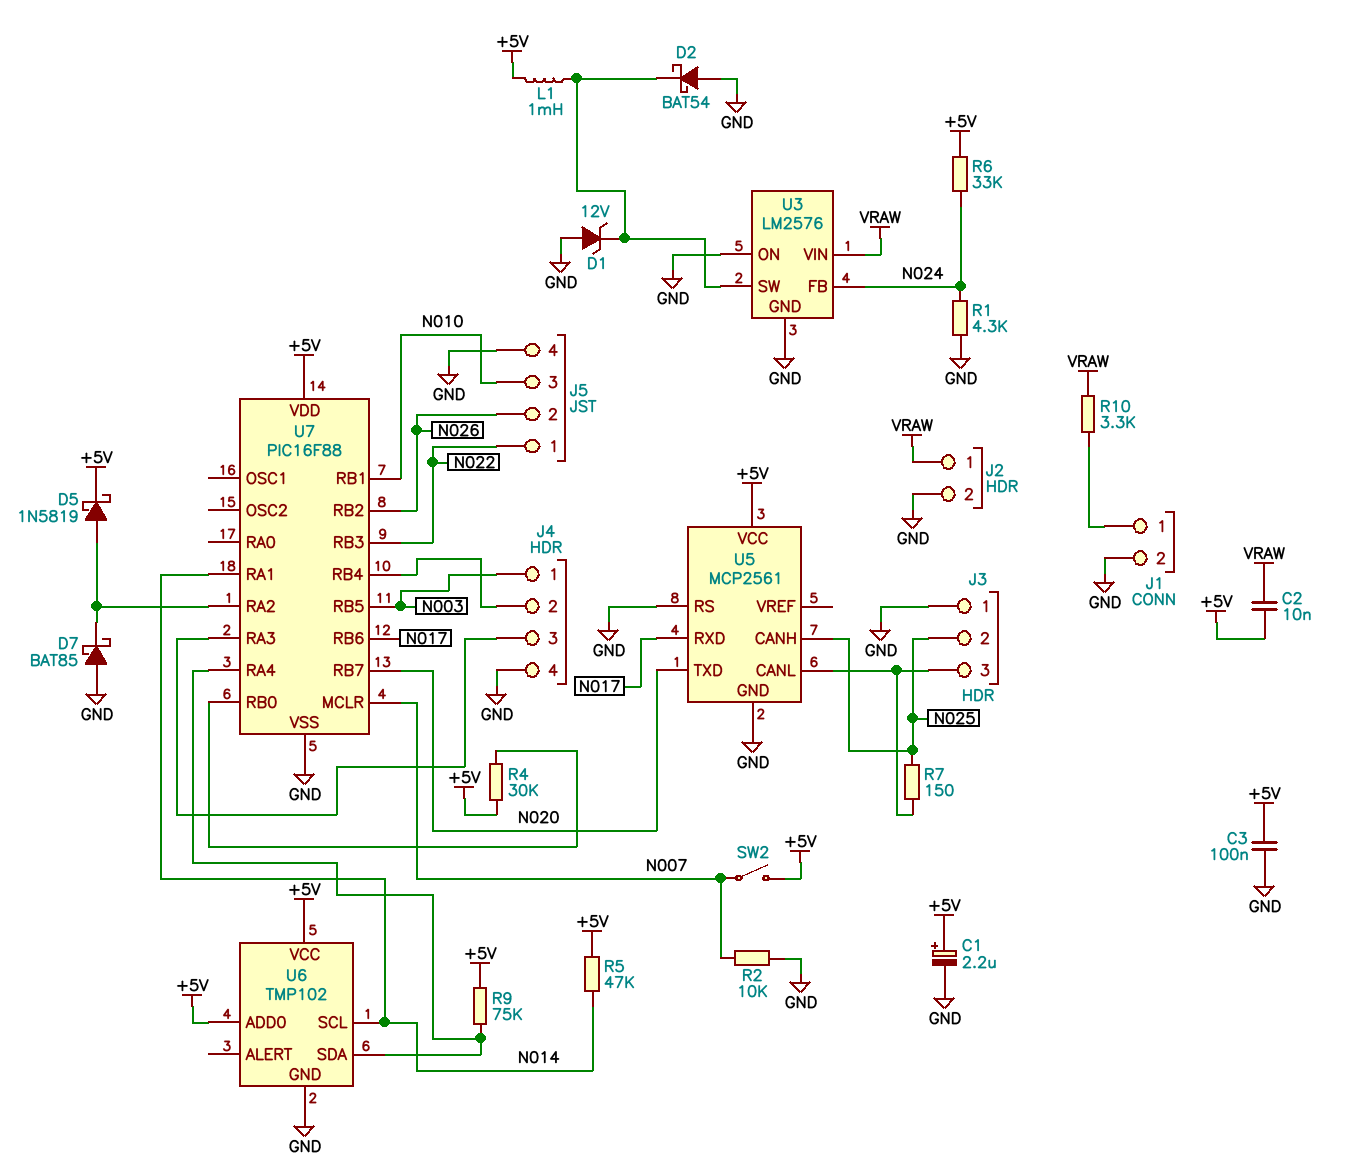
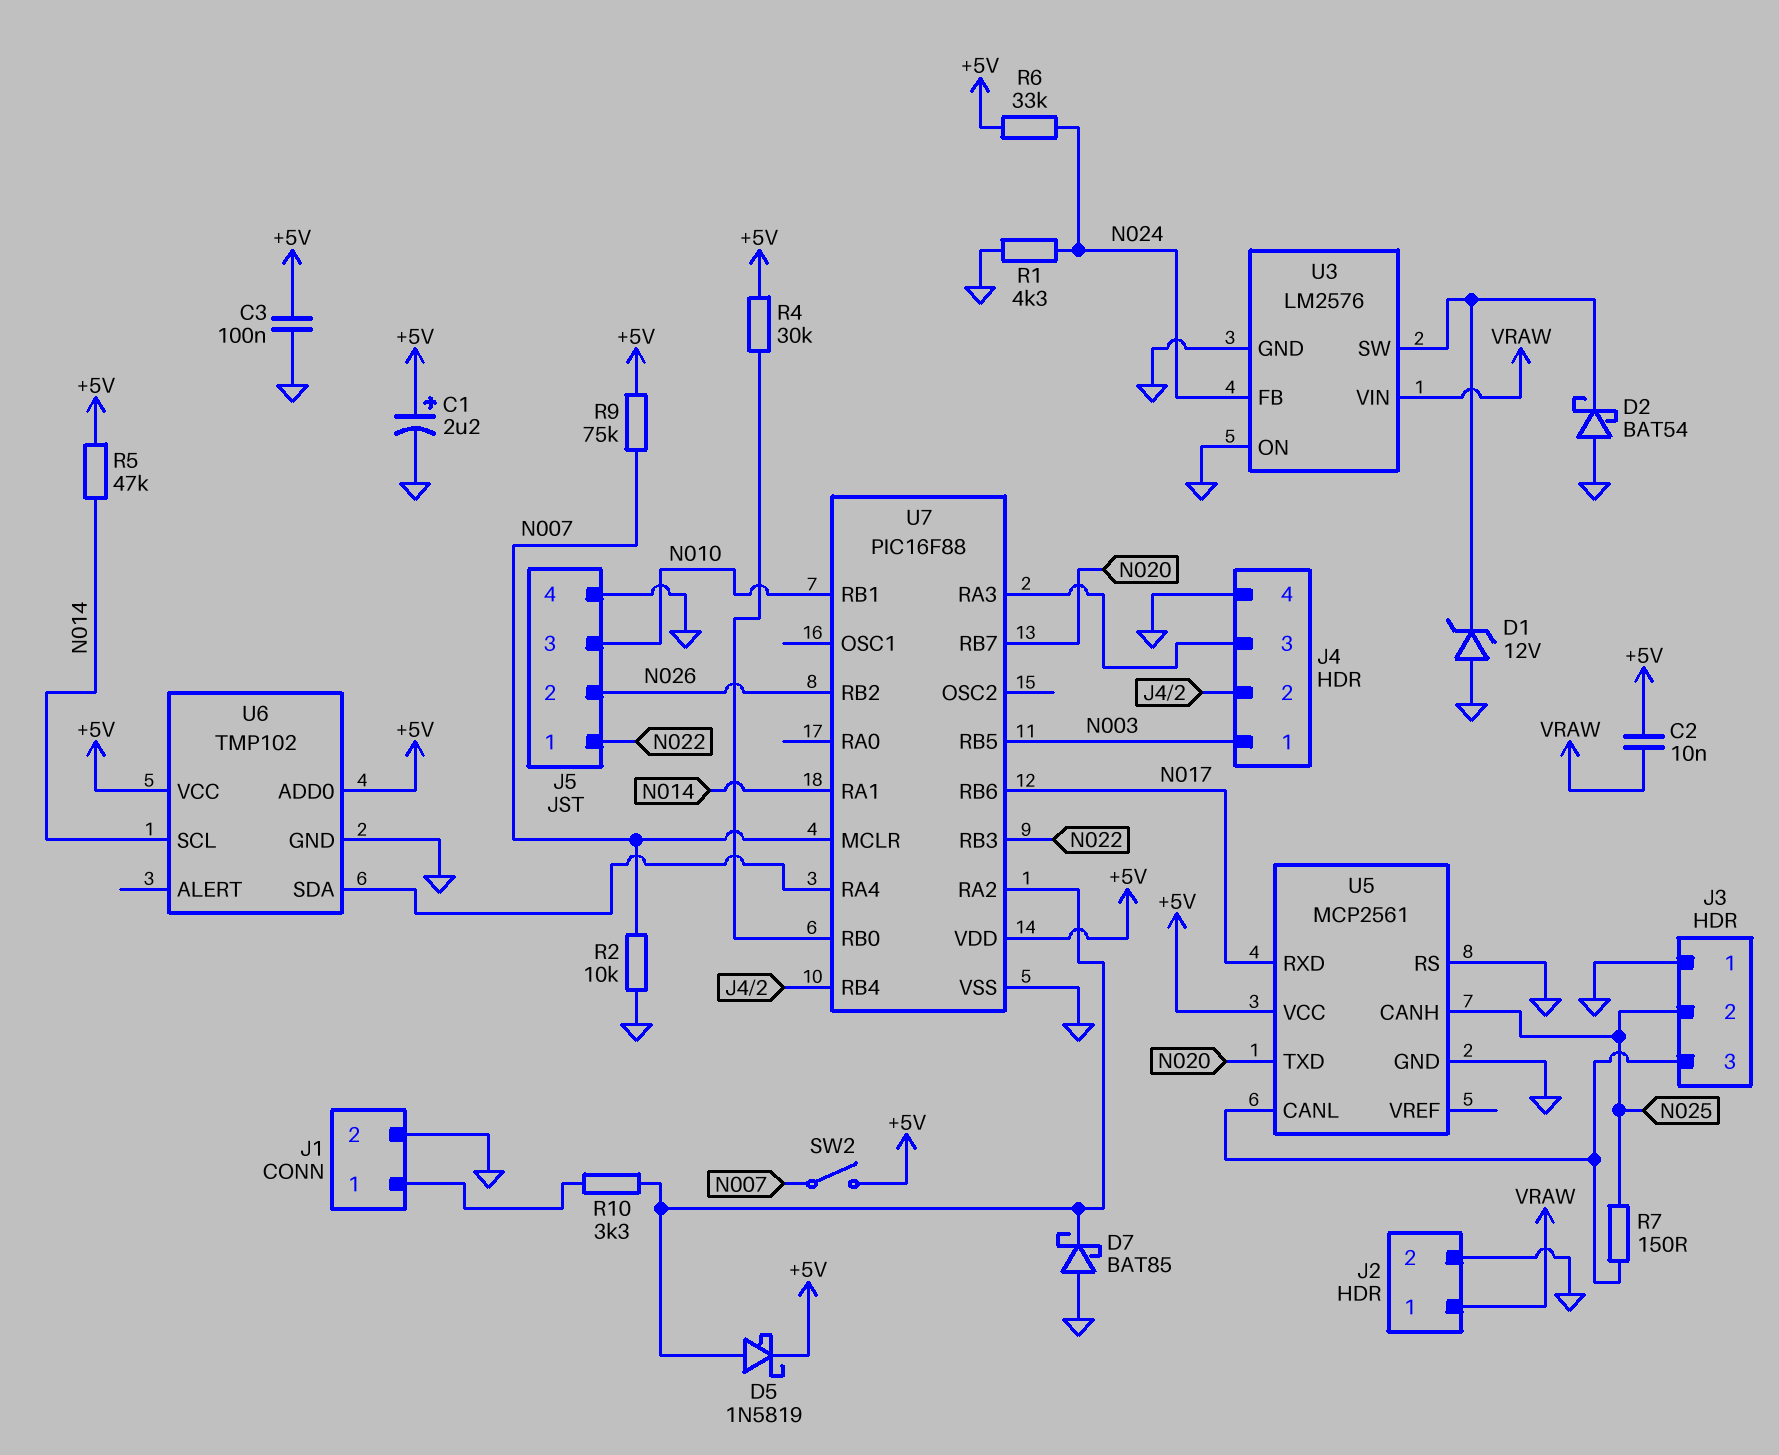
L1: 1mH (+5V, U3/SW) -> none
R9: 75k (+5V, U6/SDA) -> 75k (+5V, N007)
R10: 3.3k (J1/1, VRAW) -> 3.3k (J1/1, U7/RA2)

